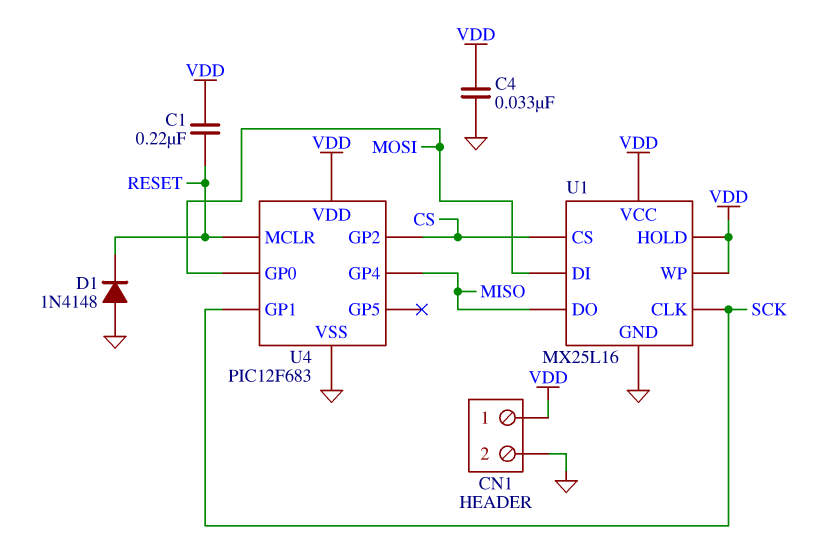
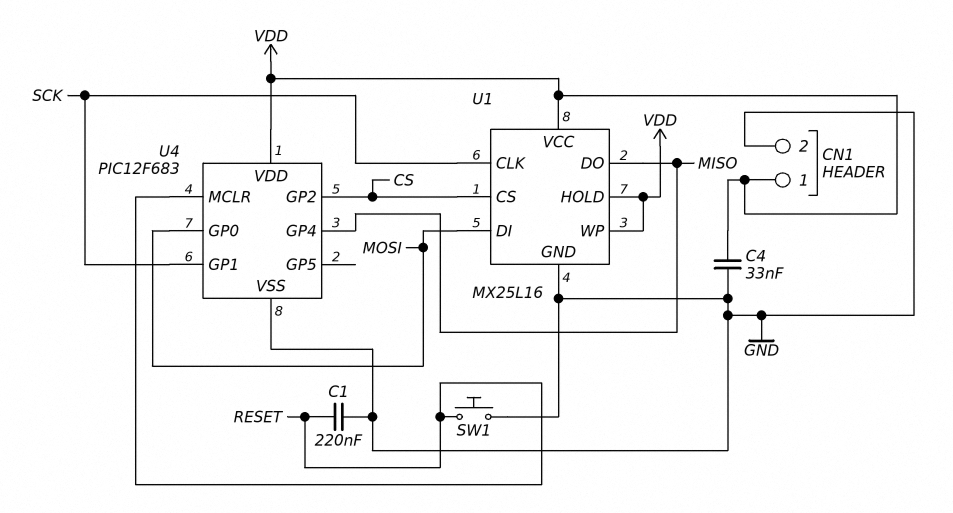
C1: 220nF (RESET, VDD) -> 220nF (GND, RESET)
D1: diode 1N4148 (A GND, K RESET) -> none
SW1: none -> button (GND, RESET)

